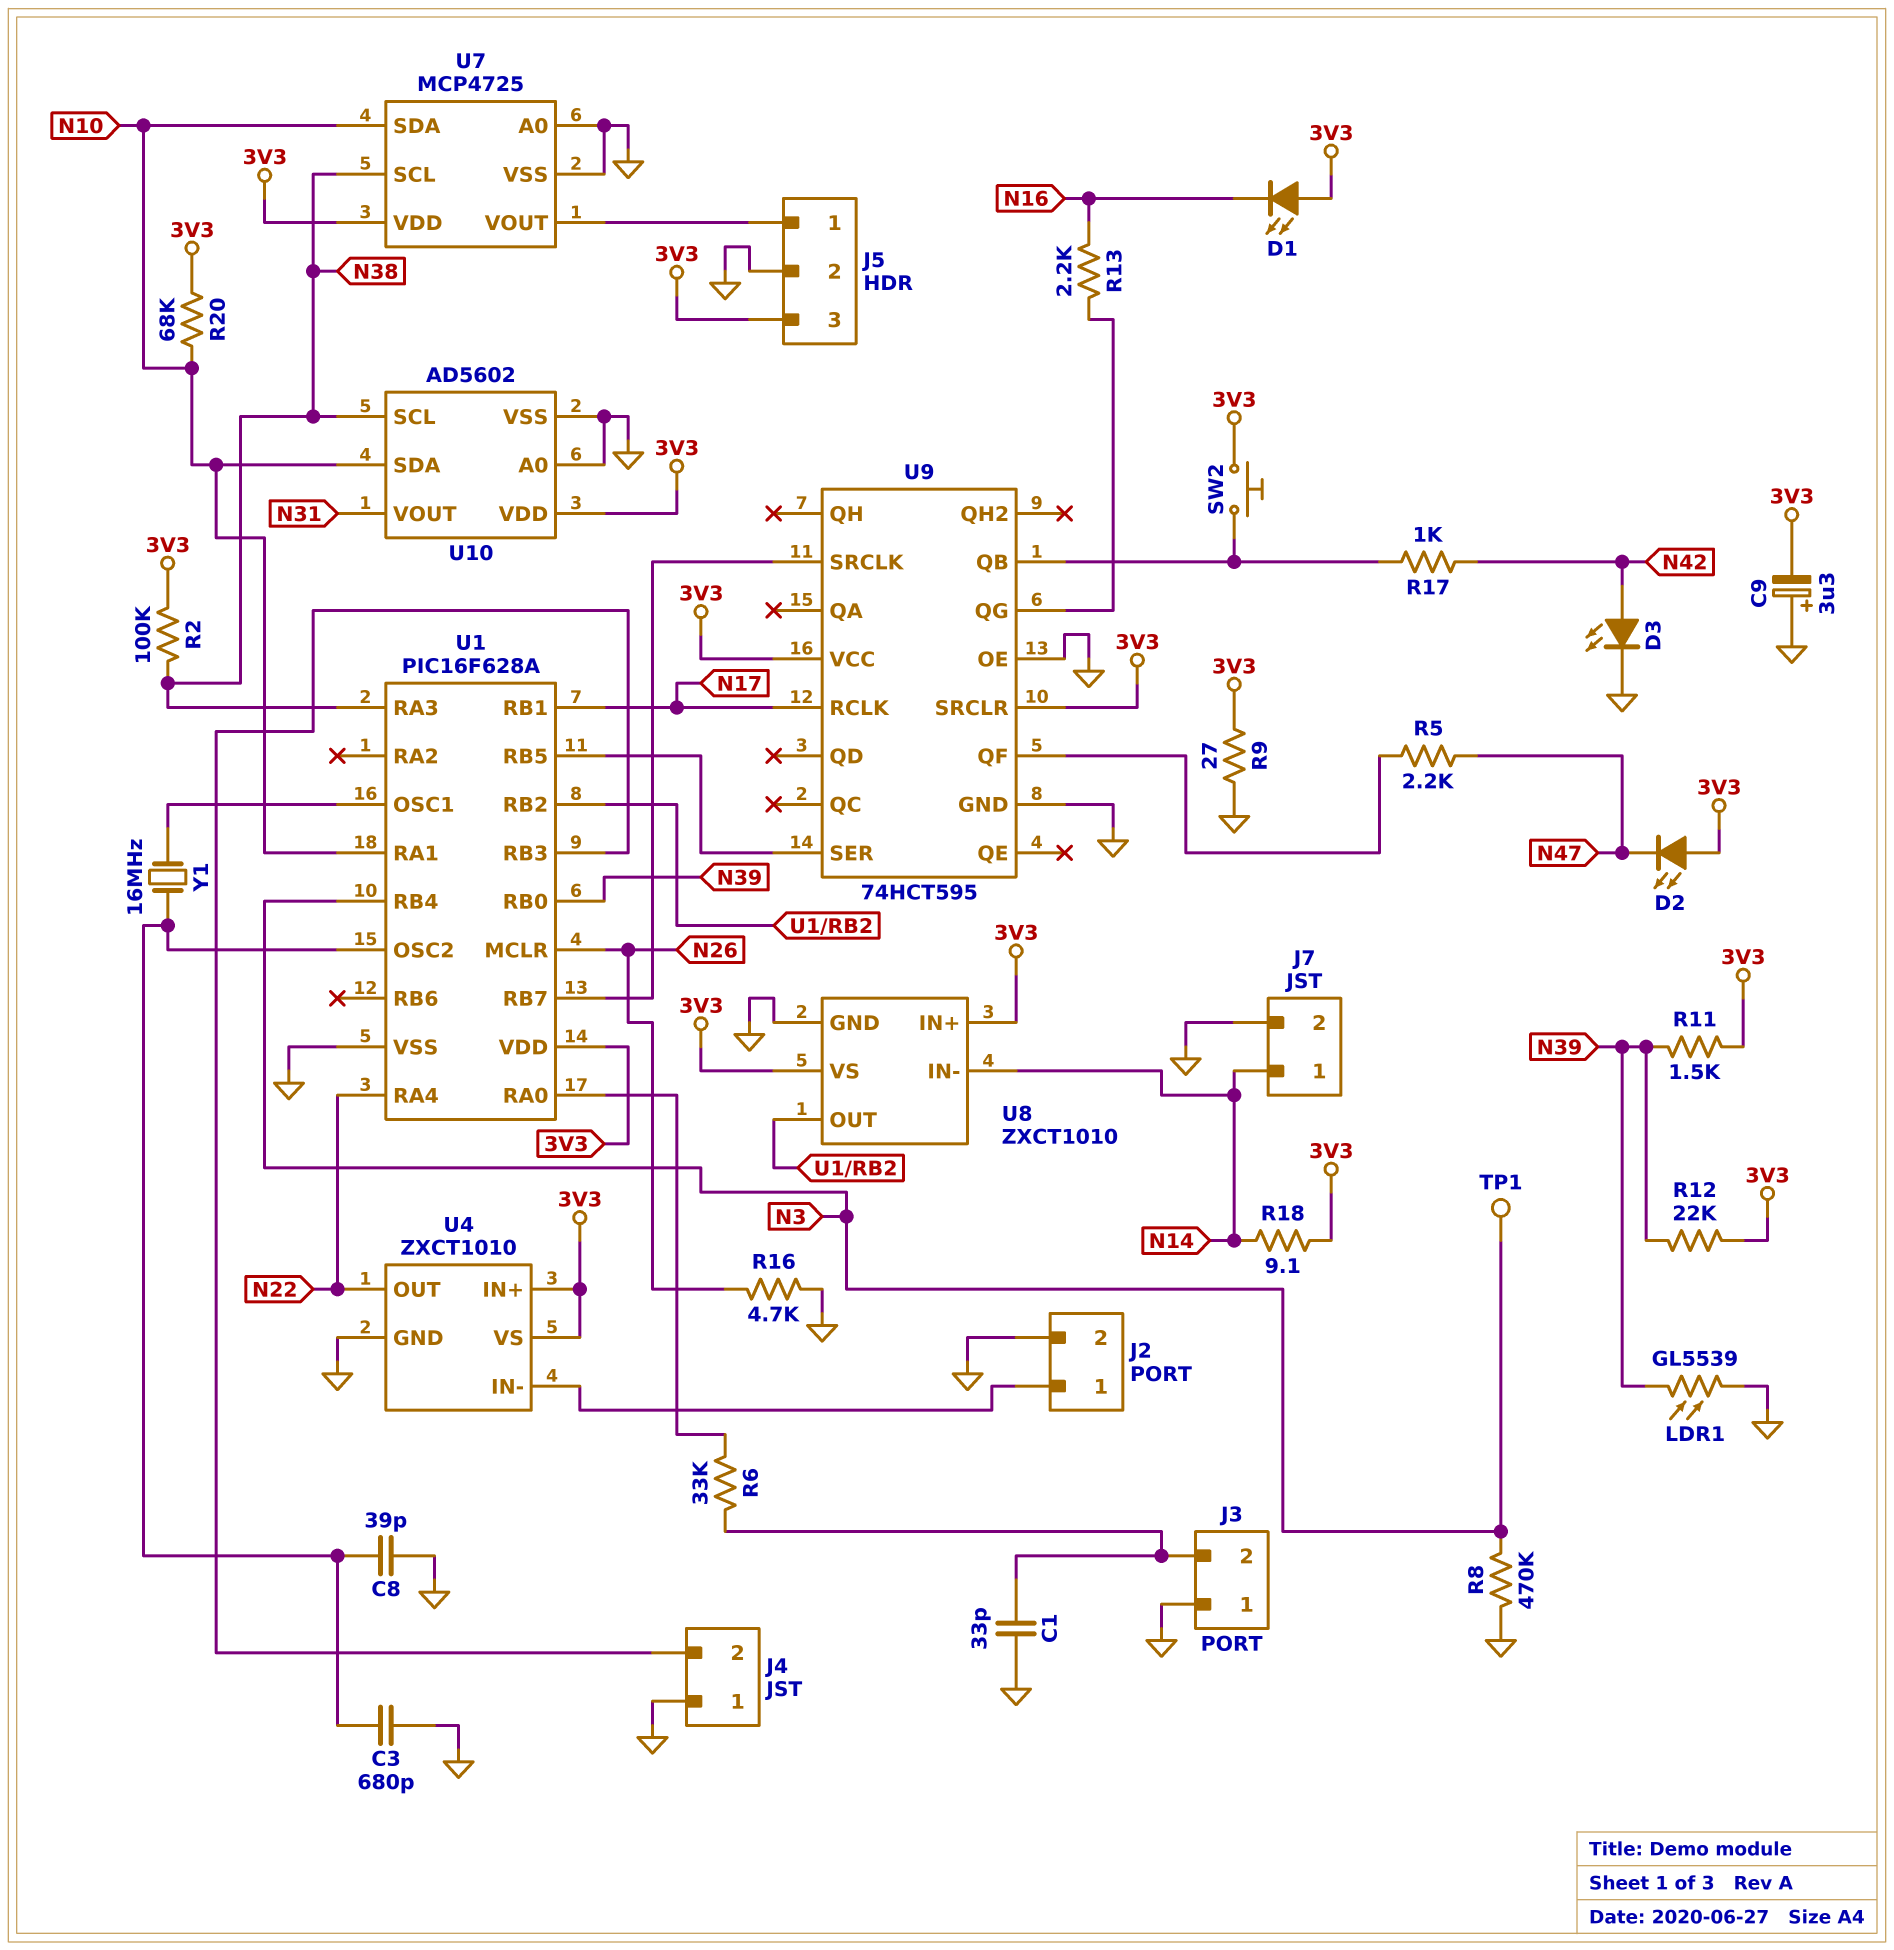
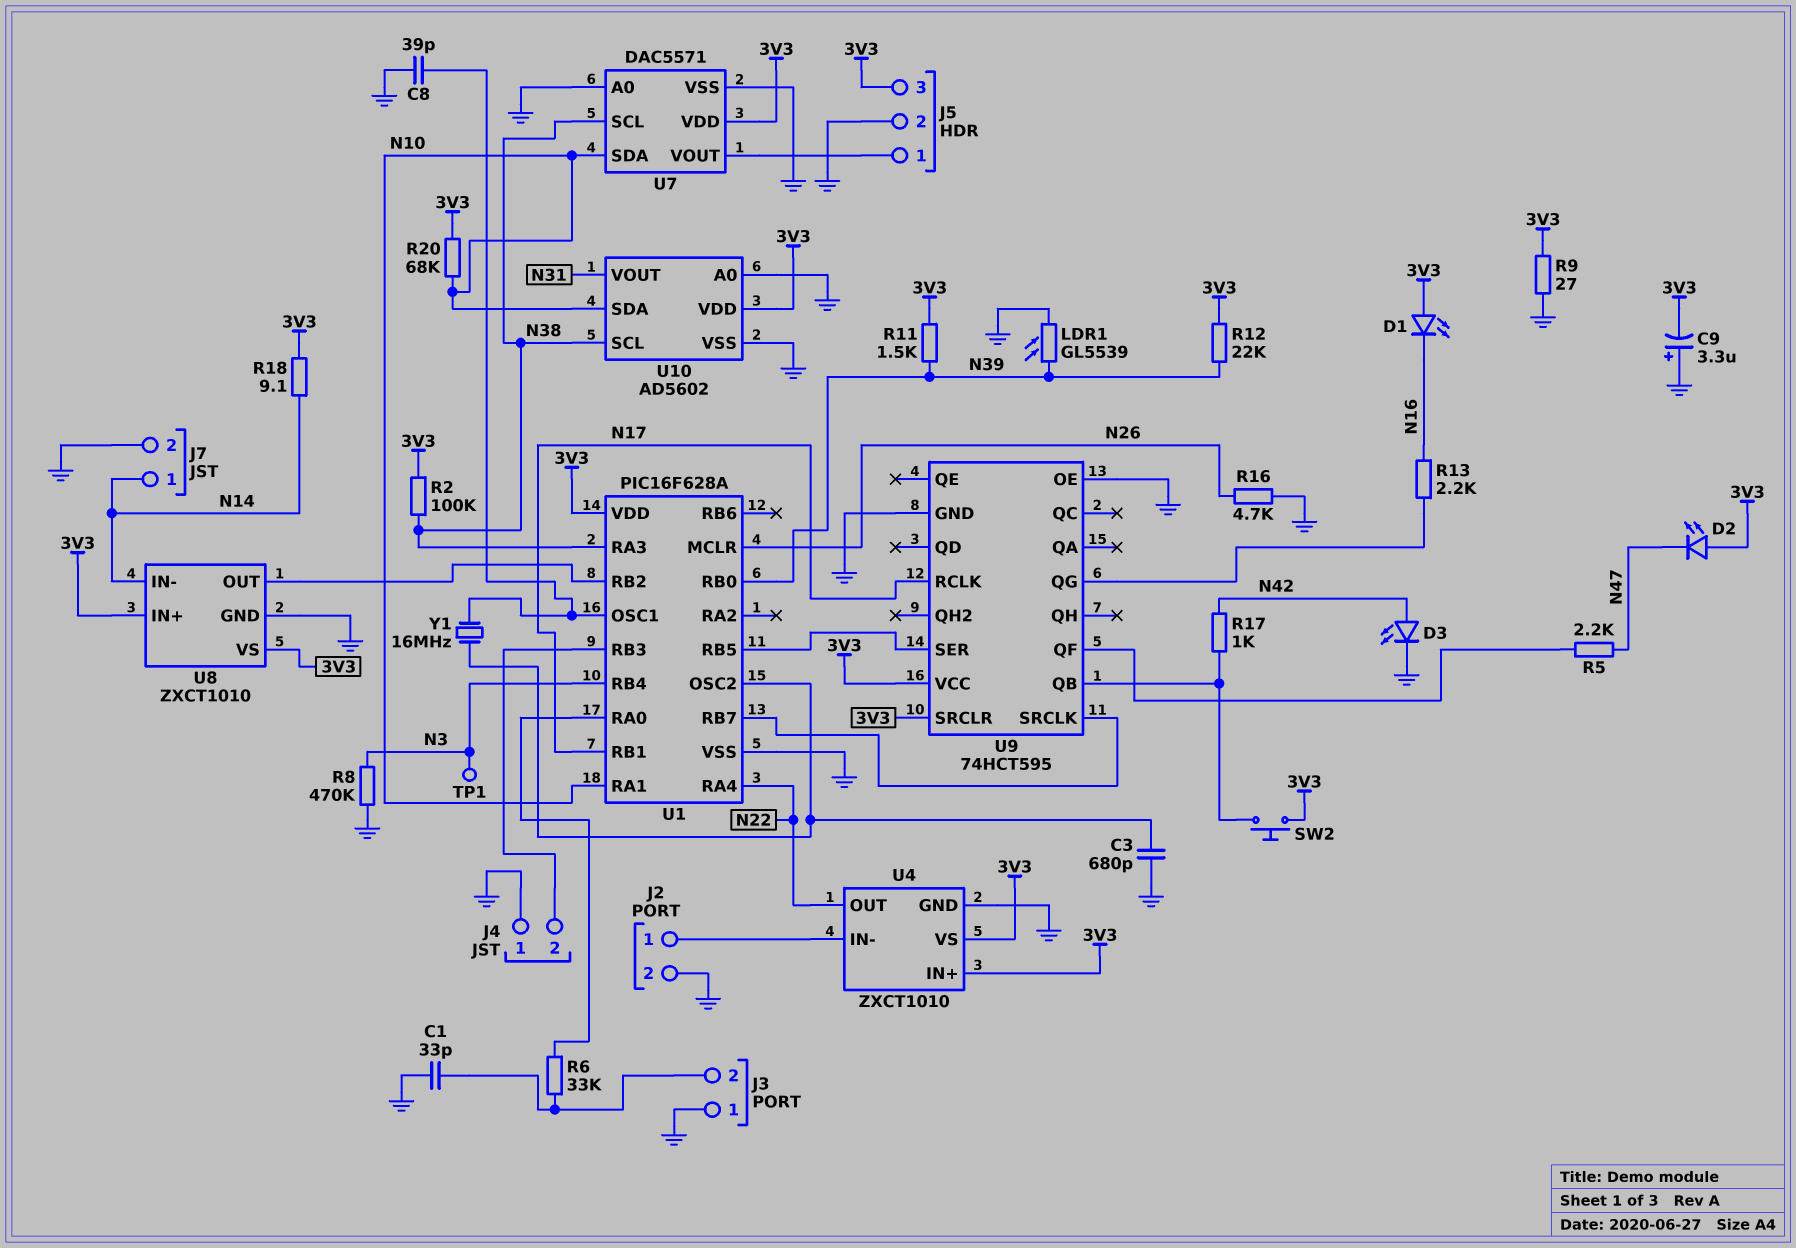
C8: 39pF (GND, U1/OSC2) -> 39pF (GND, U1/OSC1)
U7: MCP4725 -> DAC5571

